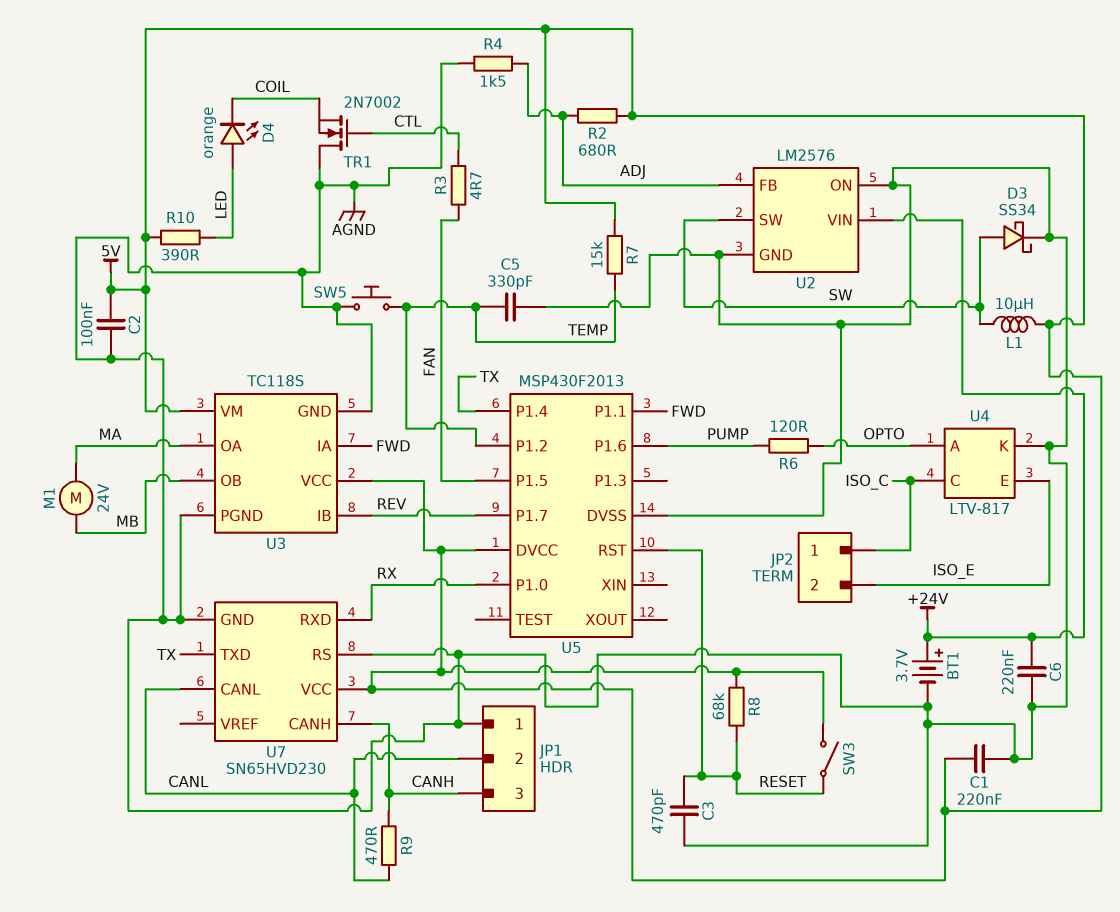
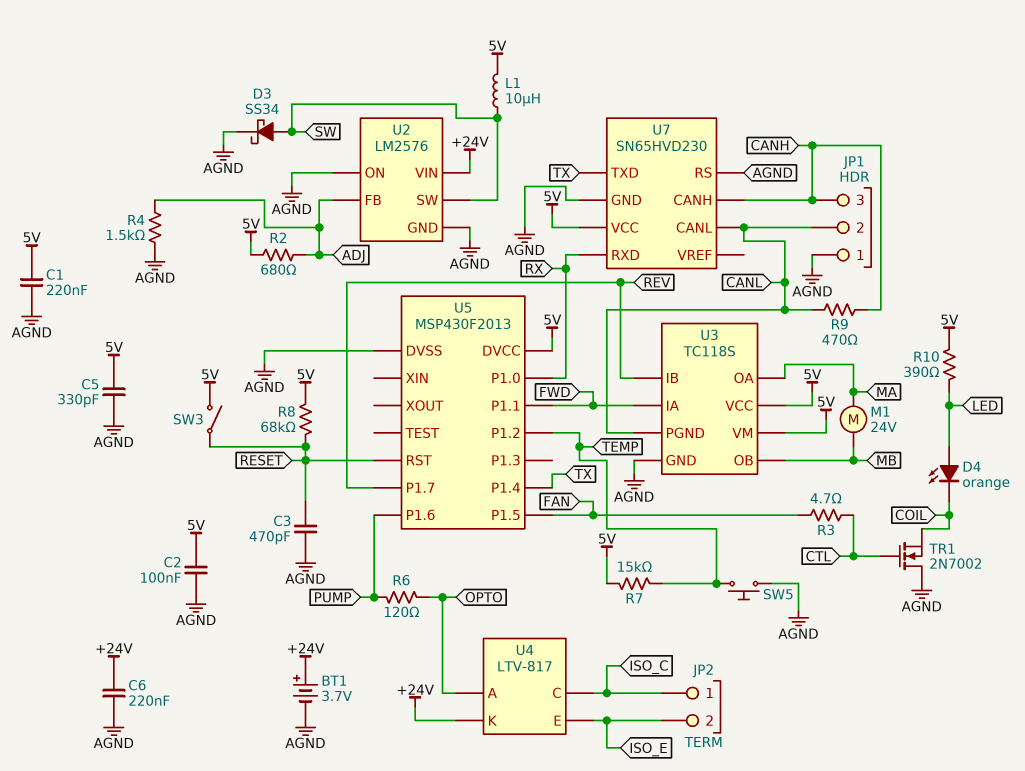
C5: 330pF (AGND, TEMP) -> 330pF (5V, AGND)
U3 pin PGND: AGND -> CANL
U4 pin K: AGND -> +24V

